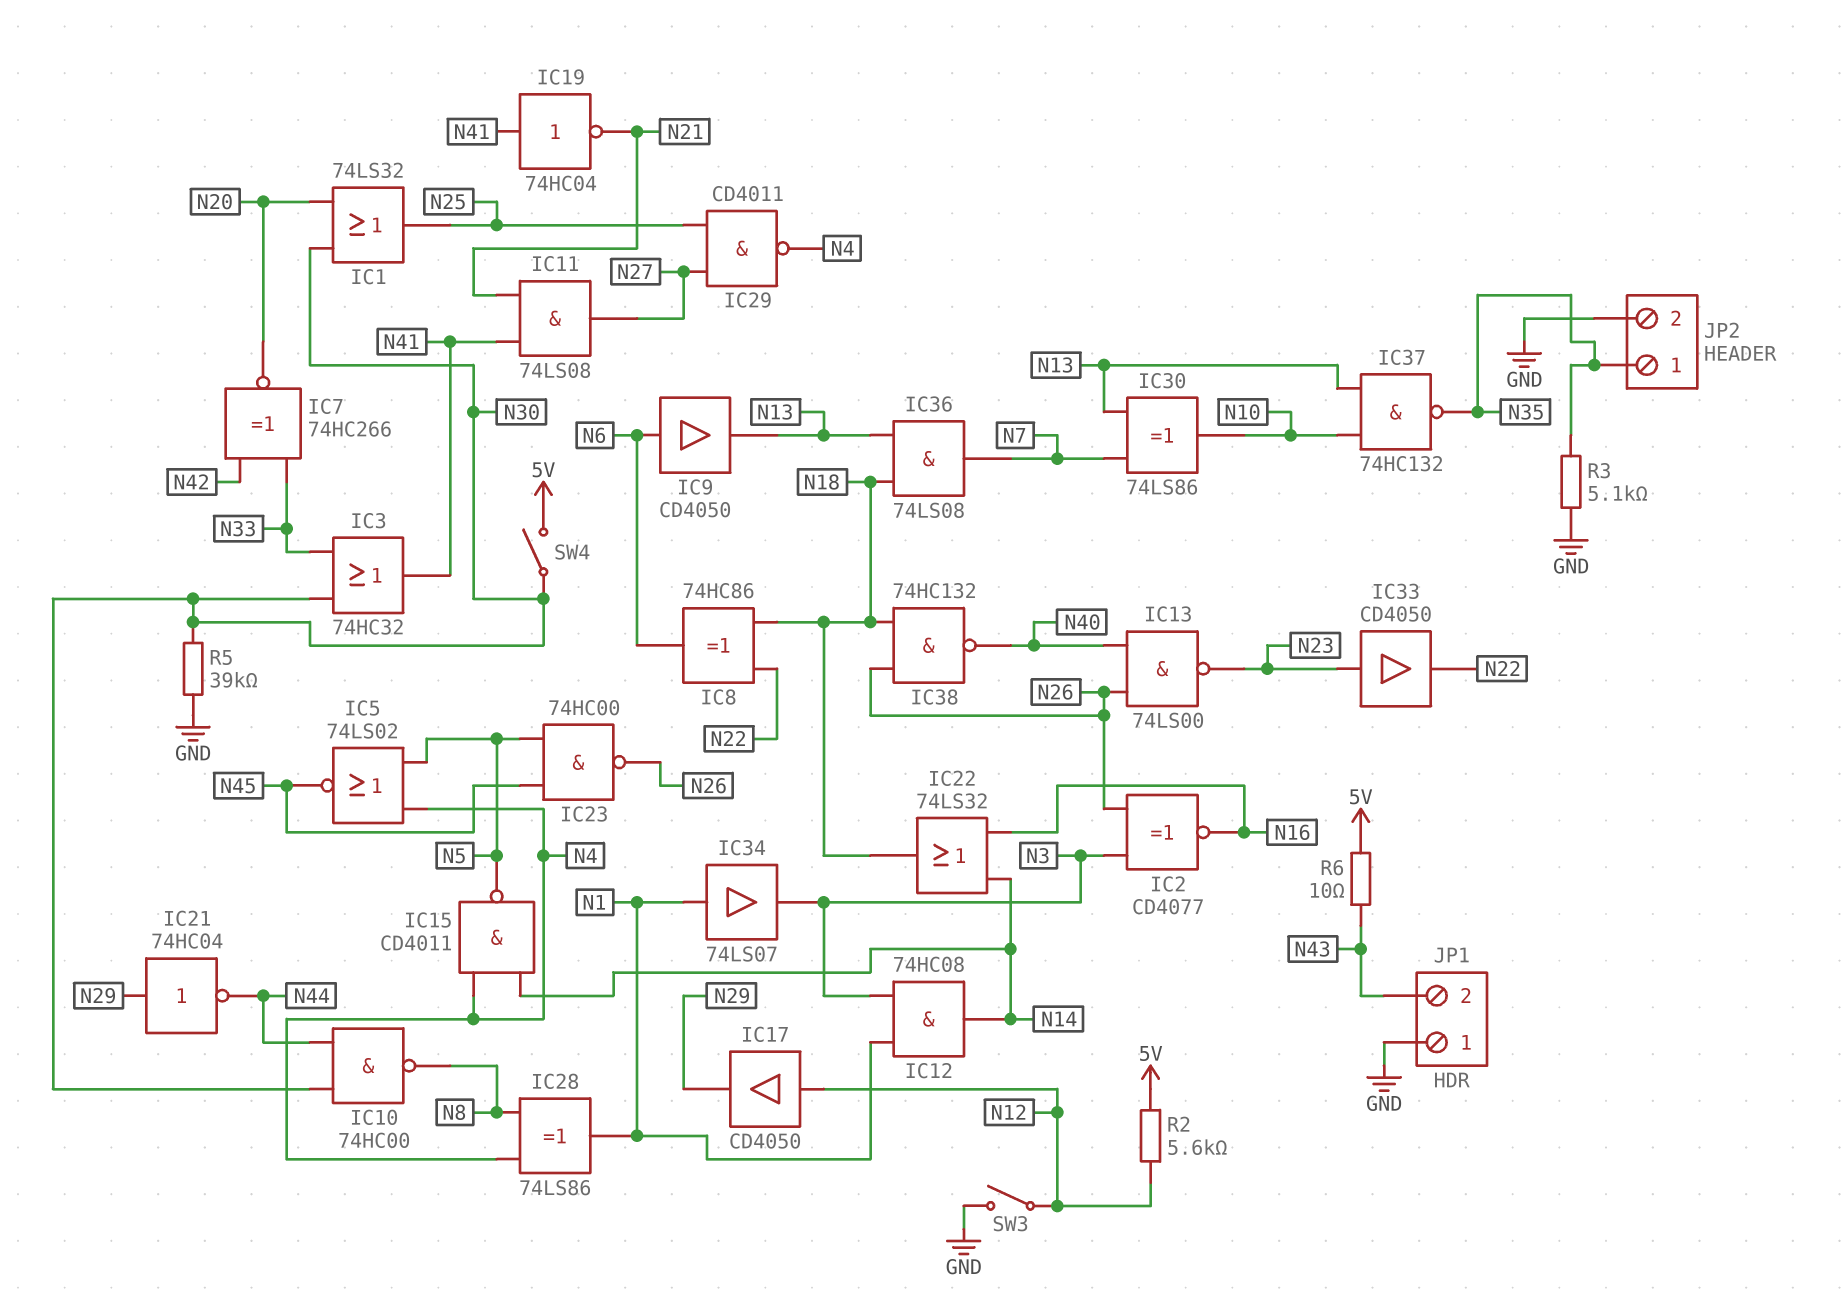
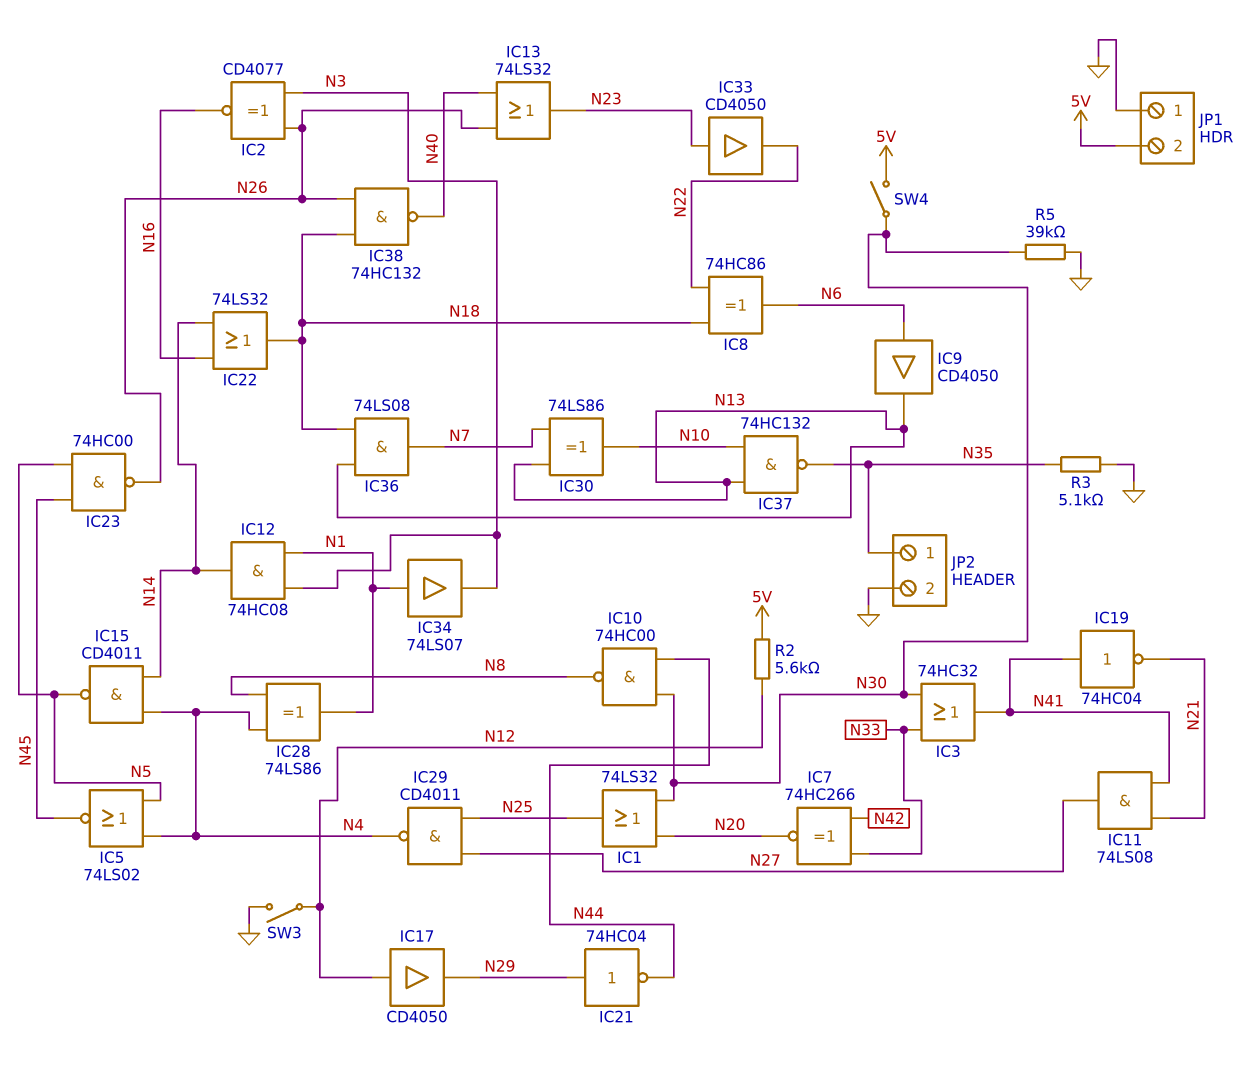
IC13: NAND 74LS00 (in N26, in N40, out N23) -> OR 74LS32 (in N26, in N40, out N23)
JP1 pin 2: N43 -> 5V
R6: 10 (5V, N43) -> none

